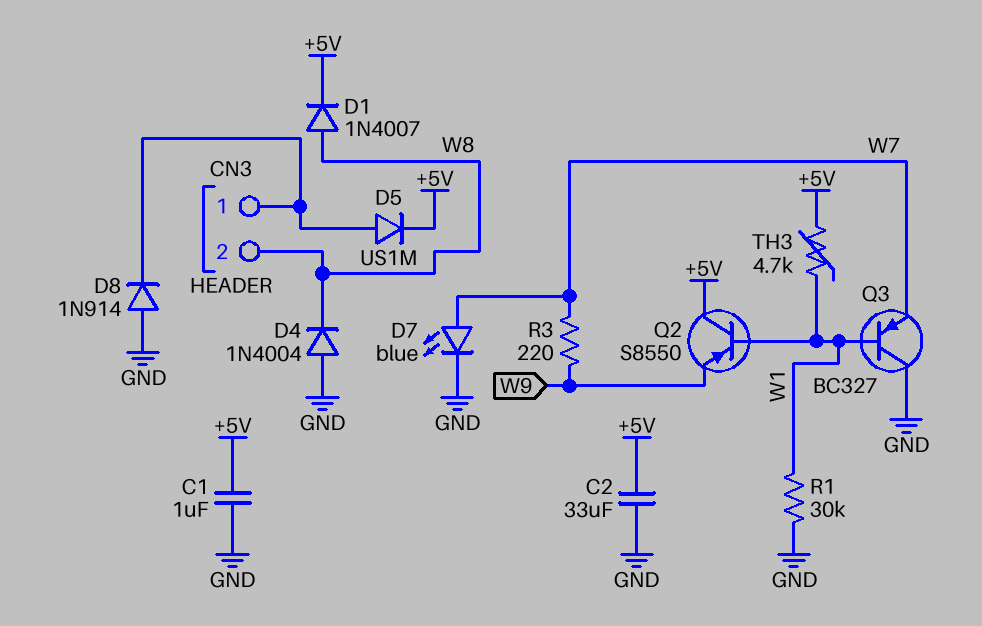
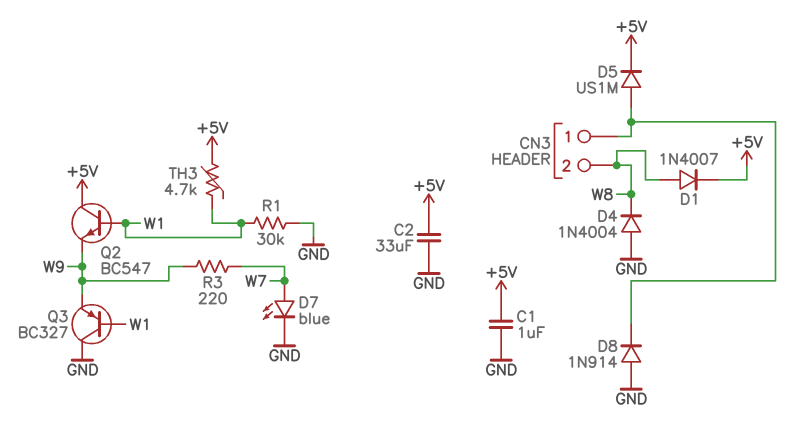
Q2: PNP S8550 (B W1, C +5V, E W9) -> NPN BC547 (B W1, C +5V, E W9)
Q3: PNP BC327 (B W1, C GND, E W7) -> PNP BC327 (B W1, C GND, E W9)

